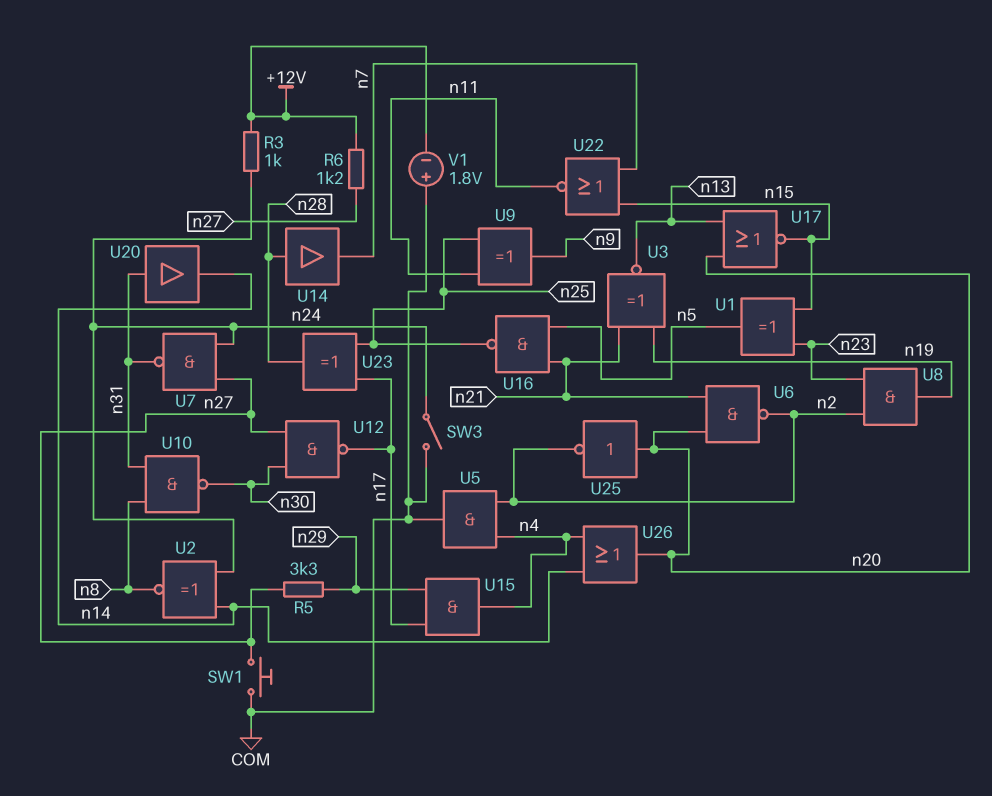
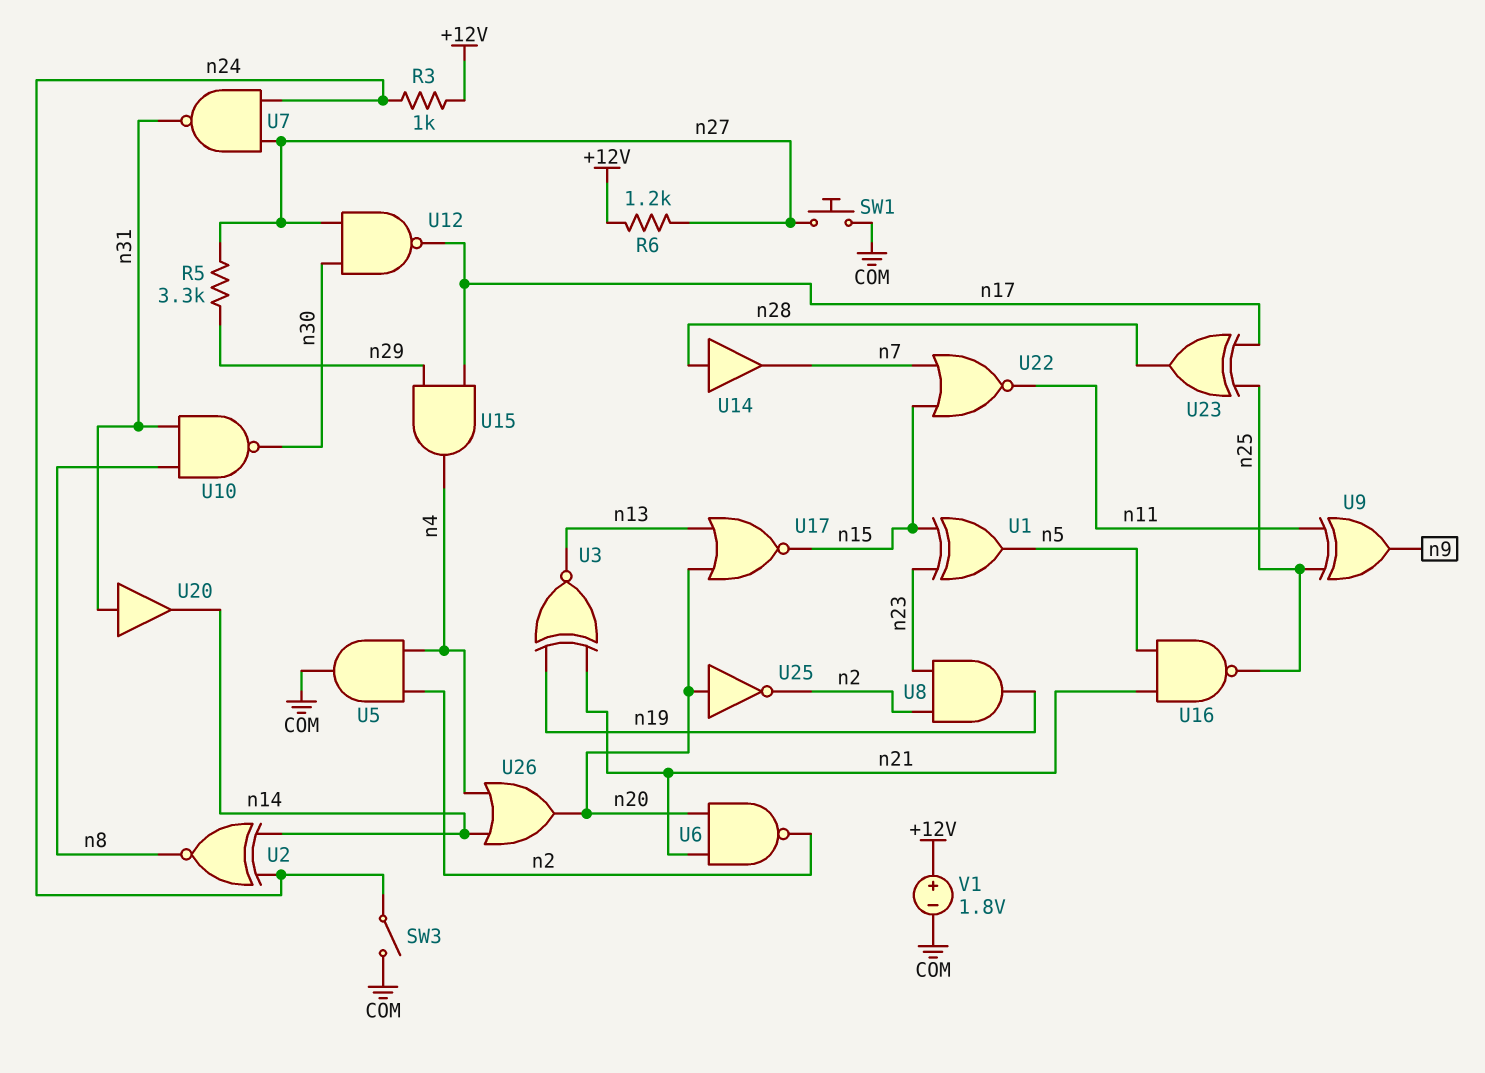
V1: 1.8V (plus COM, minus +12V) -> 1.8V (plus +12V, minus COM)

